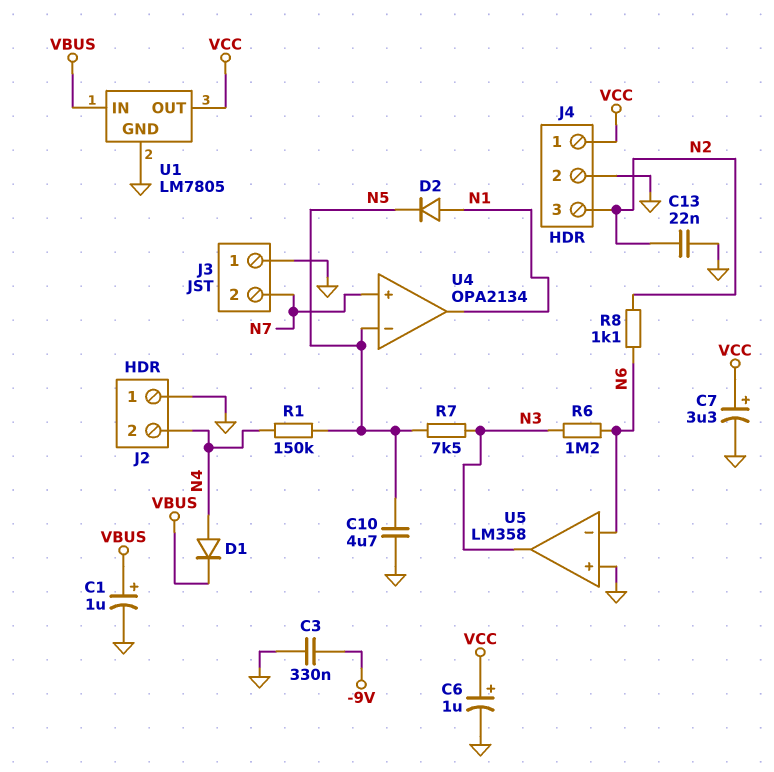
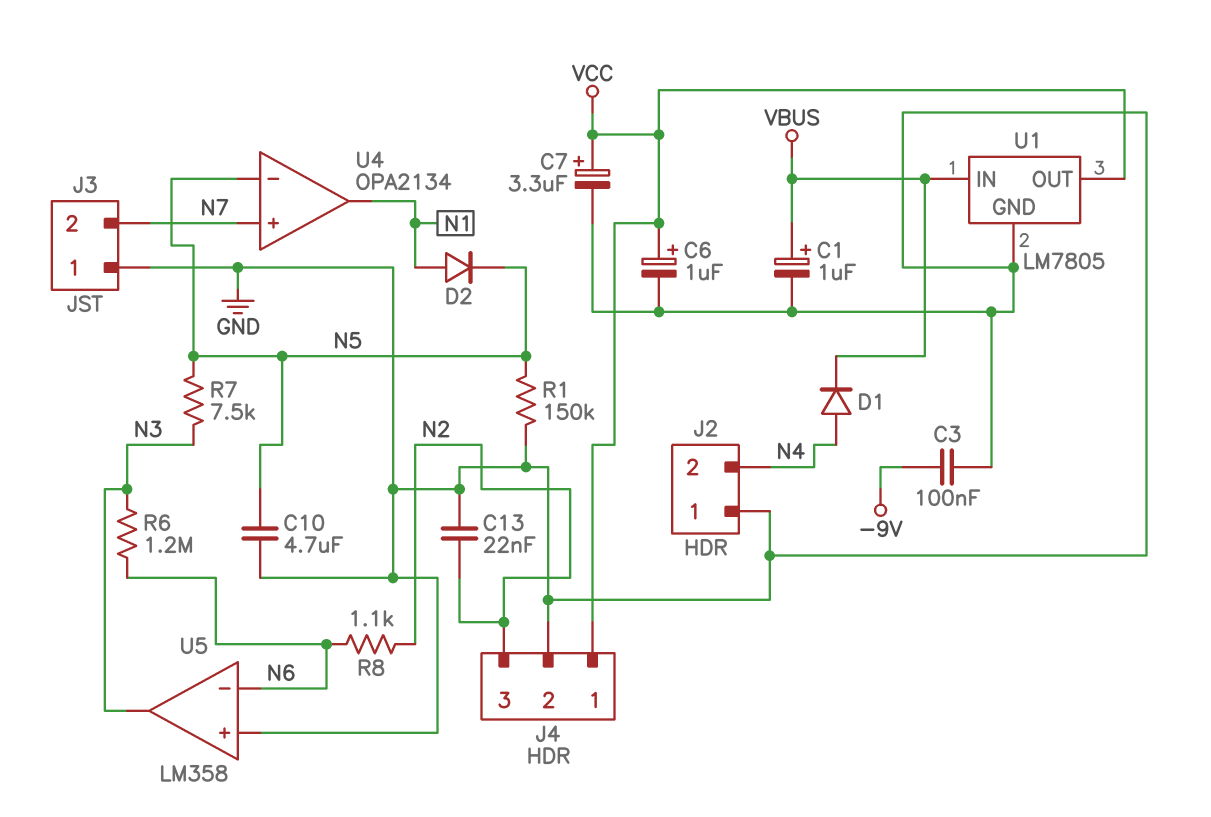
C3: 330nF (-9V, GND) -> 100nF (-9V, GND)
R1: 150k (N4, N5) -> 150k (GND, N5)

